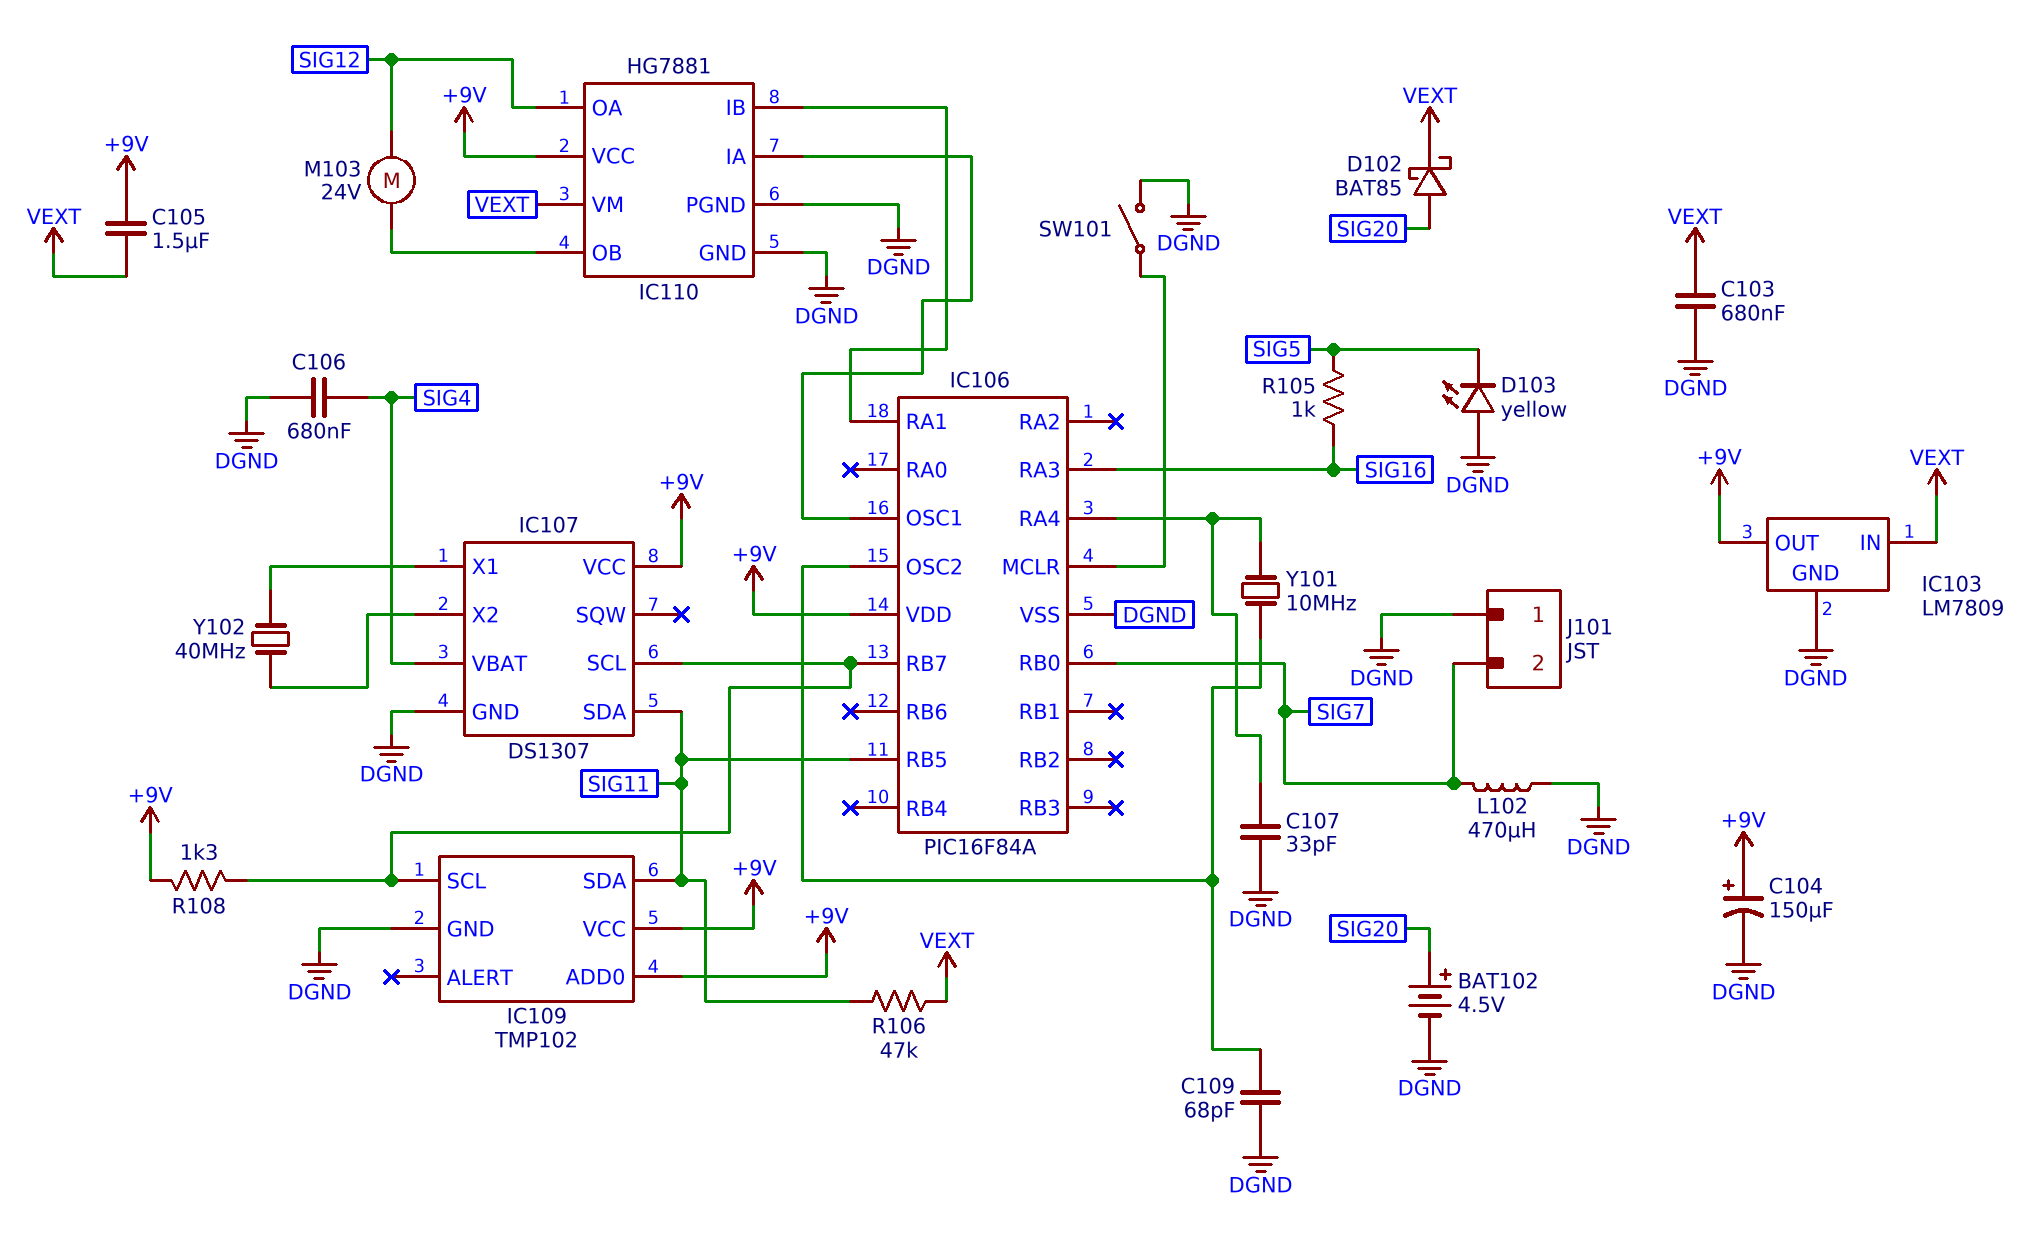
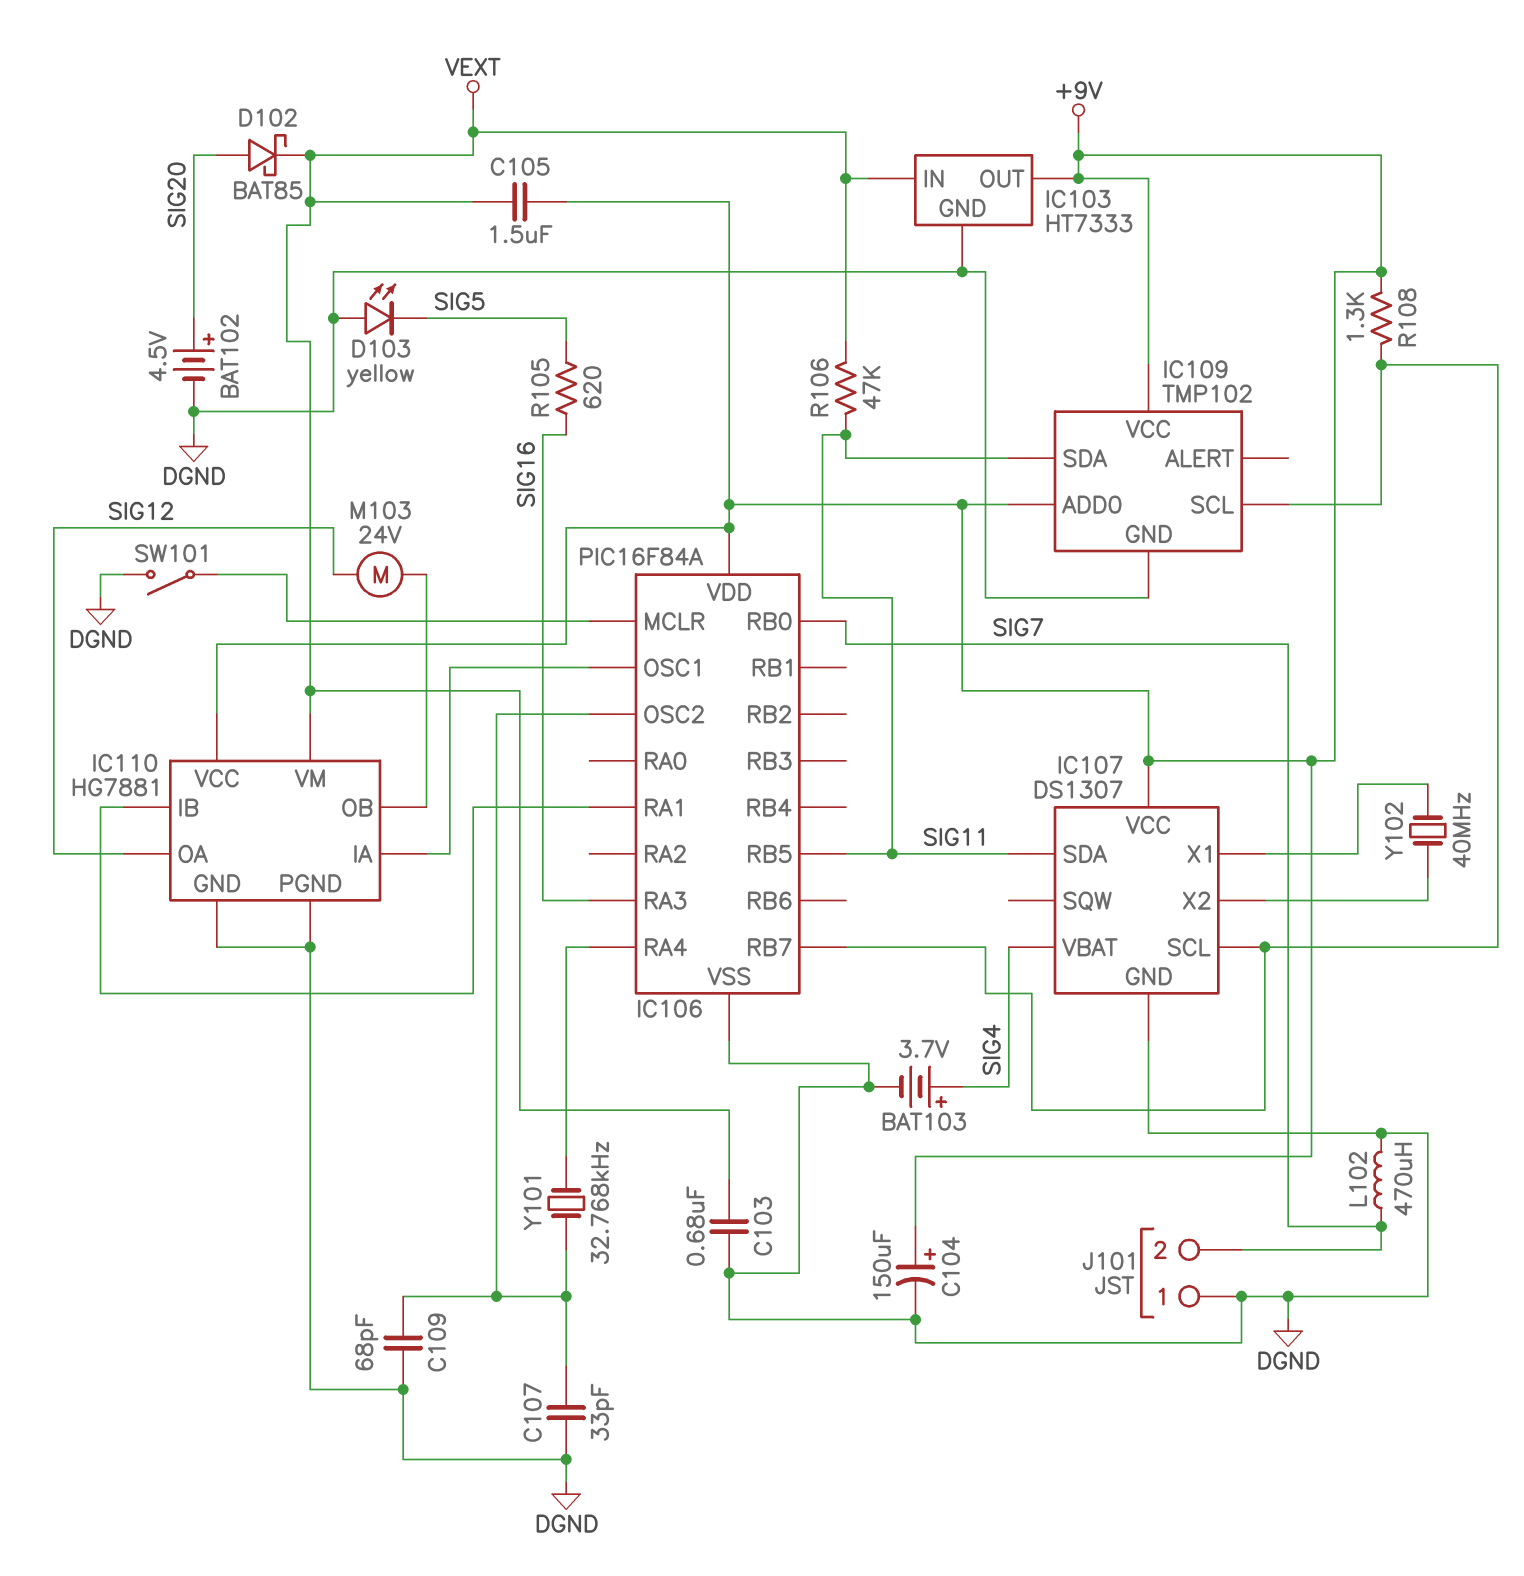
BAT103: none -> 3.7V (plus SIG4, minus DGND)
C106: 680nF (DGND, SIG4) -> none
C107: 33pF (DGND, IC106/RA4) -> 33pF (DGND, IC106/OSC2)
IC103: LM7809 -> HT7333
R105: 1k (SIG5, SIG16) -> 620 (SIG5, SIG16)
Y101: 10MHz (IC106/OSC2, IC106/RA4) -> 32.768kHz (IC106/OSC2, IC106/RA4)

